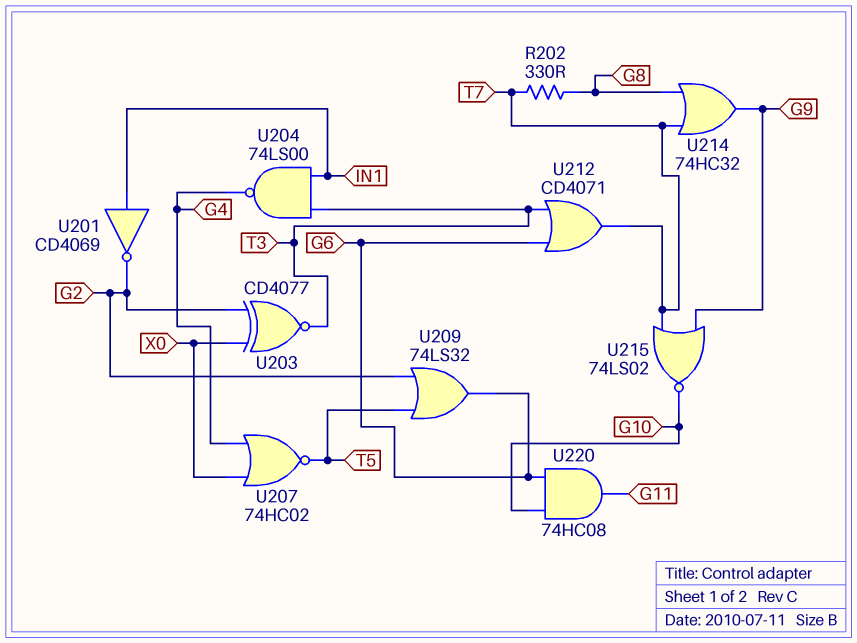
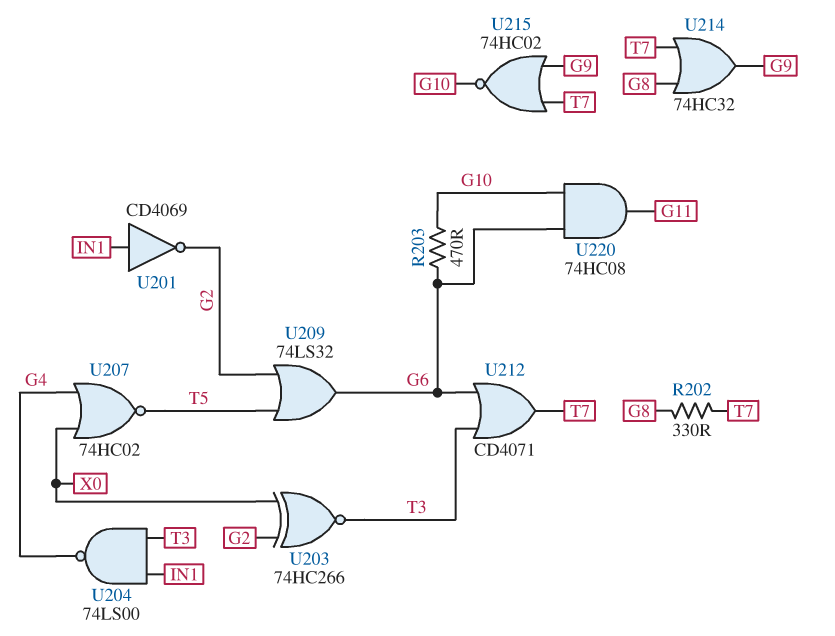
R203: none -> 470 (G6, G10)
U203: XNOR CD4077 (in G2, in X0, out T3) -> XNOR 74HC266 (in G2, in X0, out T3)
U215: NOR 74LS02 (in G9, in T7, out G10) -> NOR 74HC02 (in G9, in T7, out G10)

